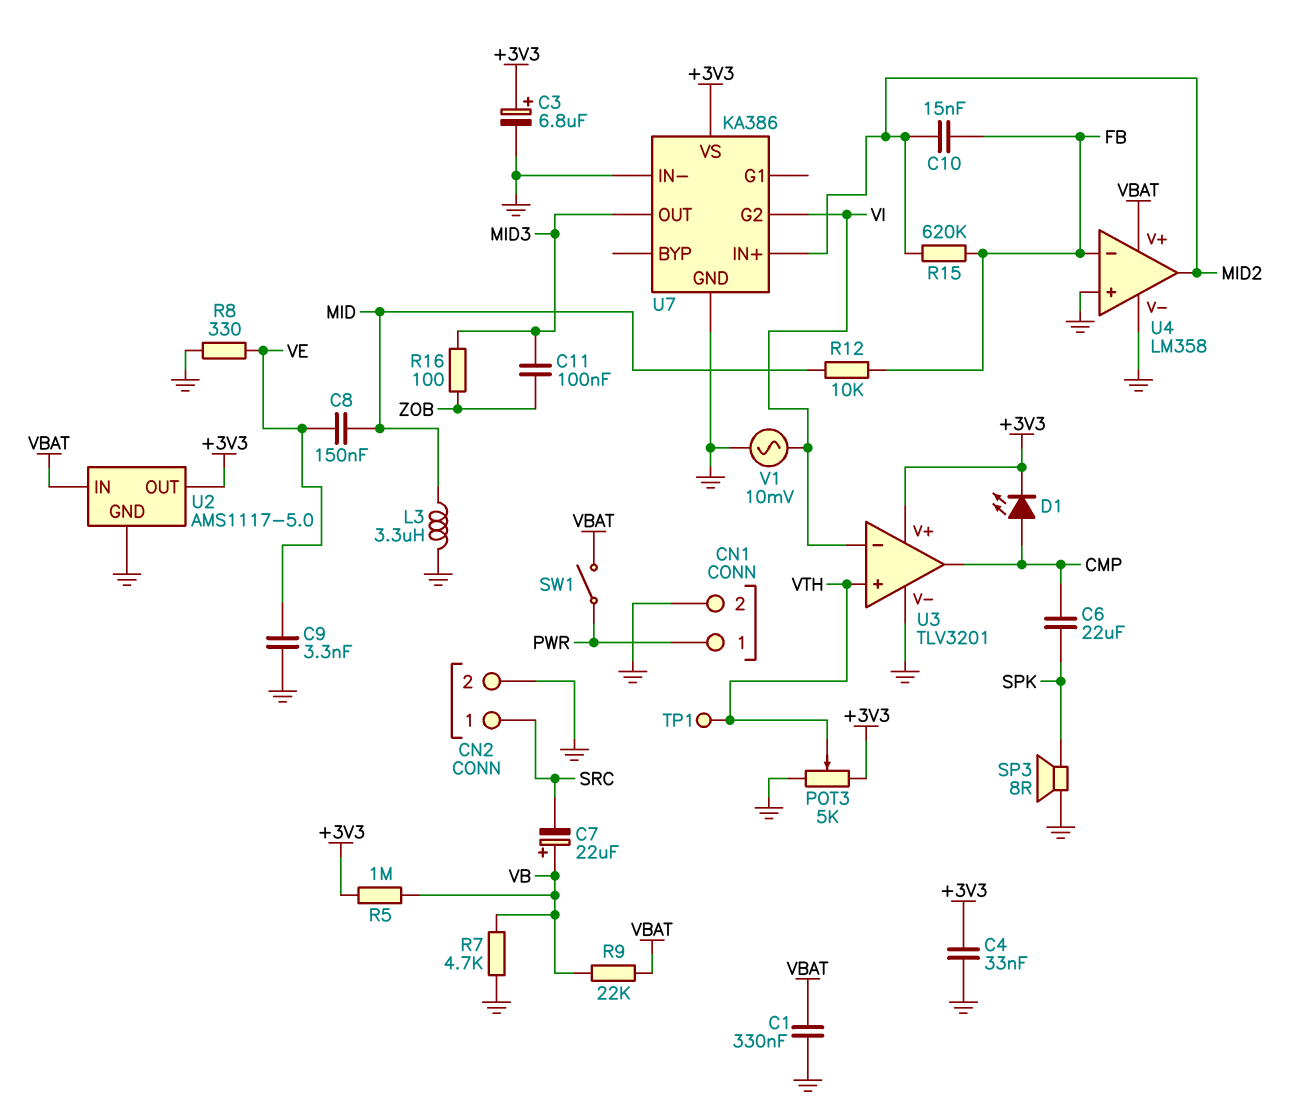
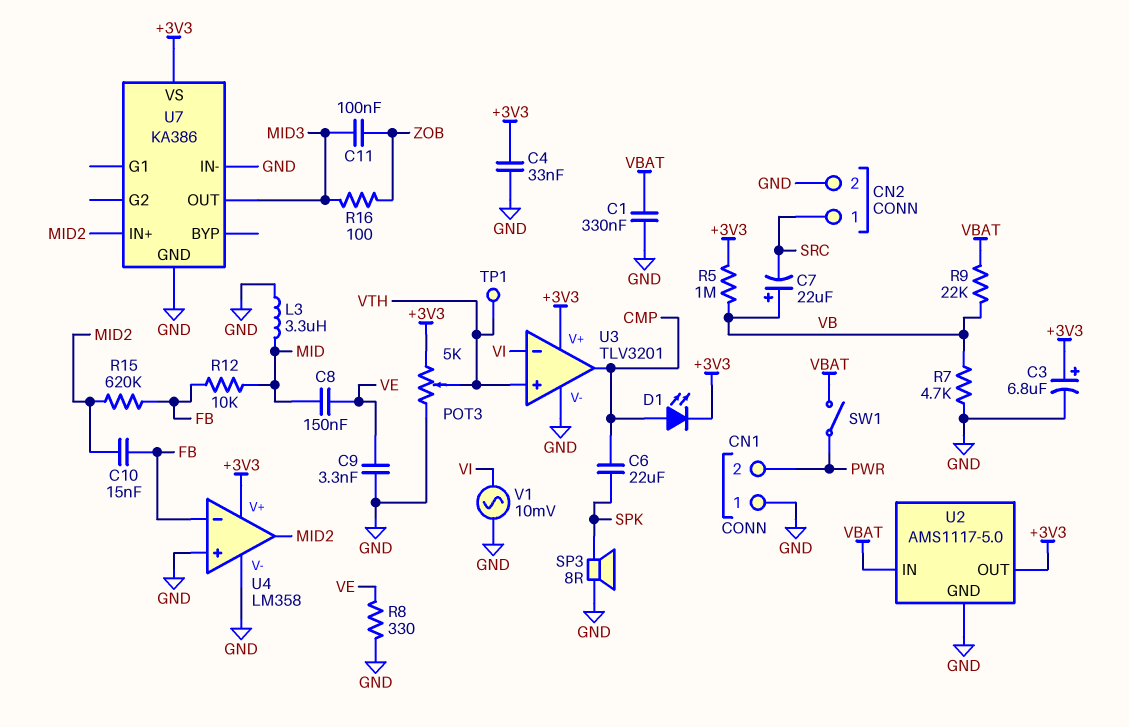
CN1 pin 1: PWR -> GND
CN1 pin 2: GND -> PWR
U4 pin V+: VBAT -> +3V3
U7 pin G2: VI -> none

